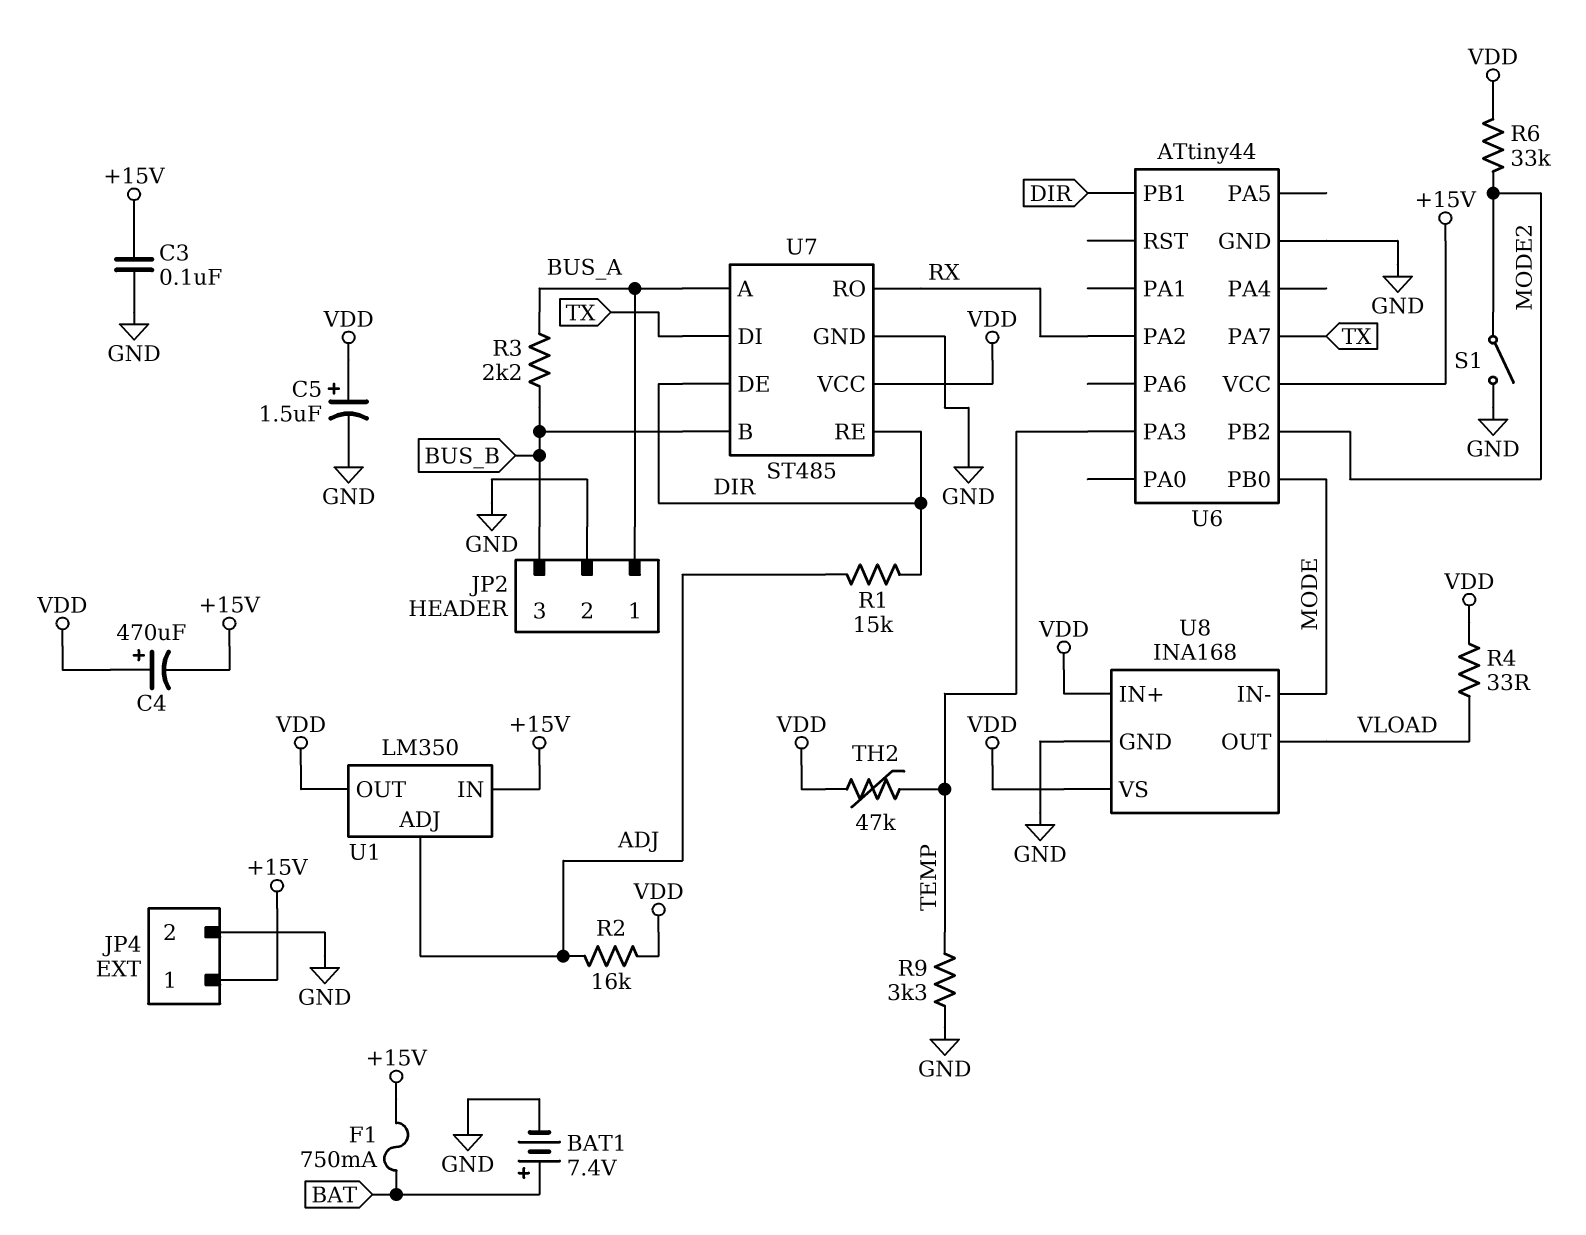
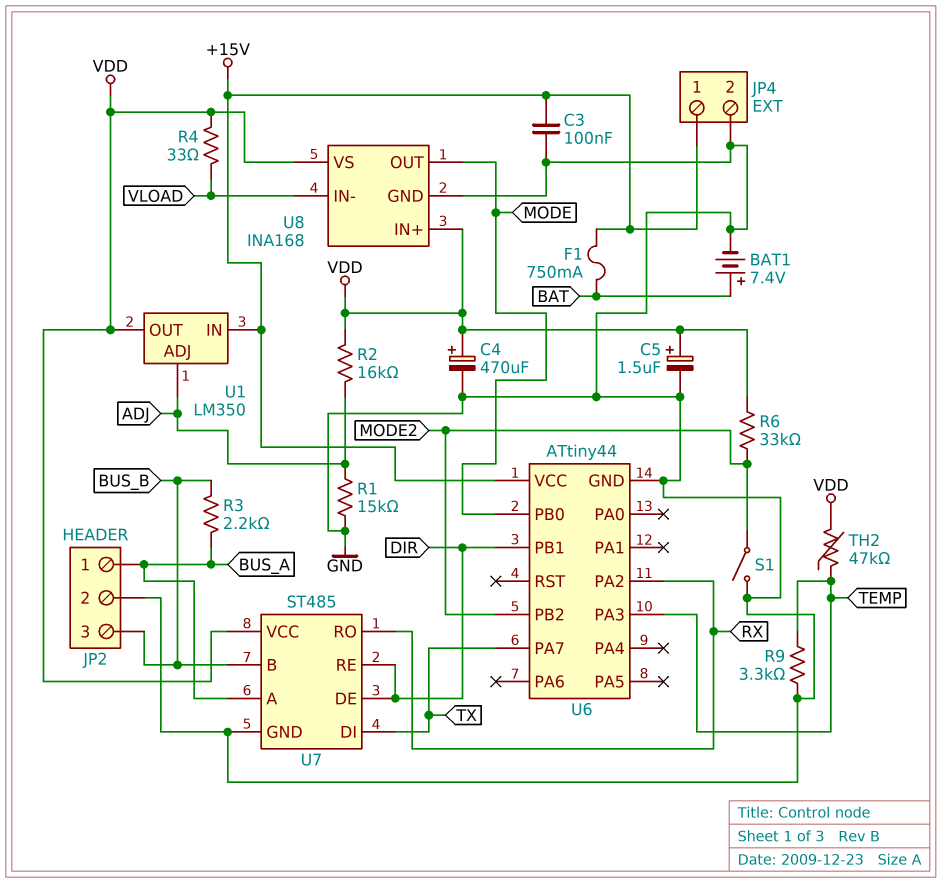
C4: 470uF (plus VDD, minus +15V) -> 470uF (plus VDD, minus GND)
R1: 15k (ADJ, DIR) -> 15k (ADJ, GND)
U8 pin IN-: MODE -> VLOAD
U8 pin OUT: VLOAD -> MODE

